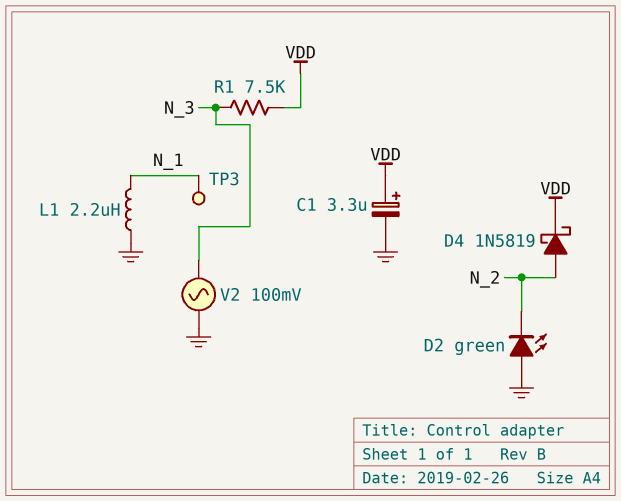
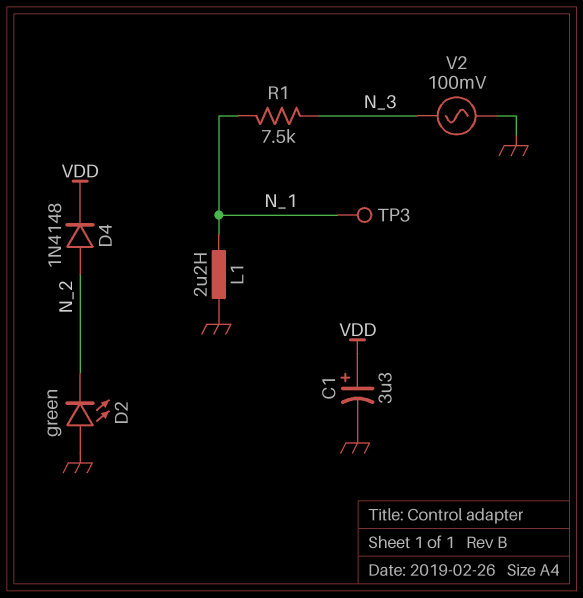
D4: schottky 1N5819 (A N_2, K VDD) -> diode 1N4148 (A N_2, K VDD)
R1: 7.5k (N_3, VDD) -> 7.5k (N_1, N_3)

